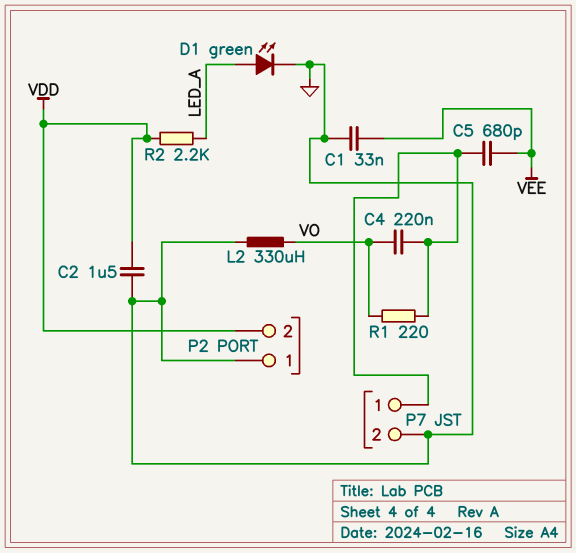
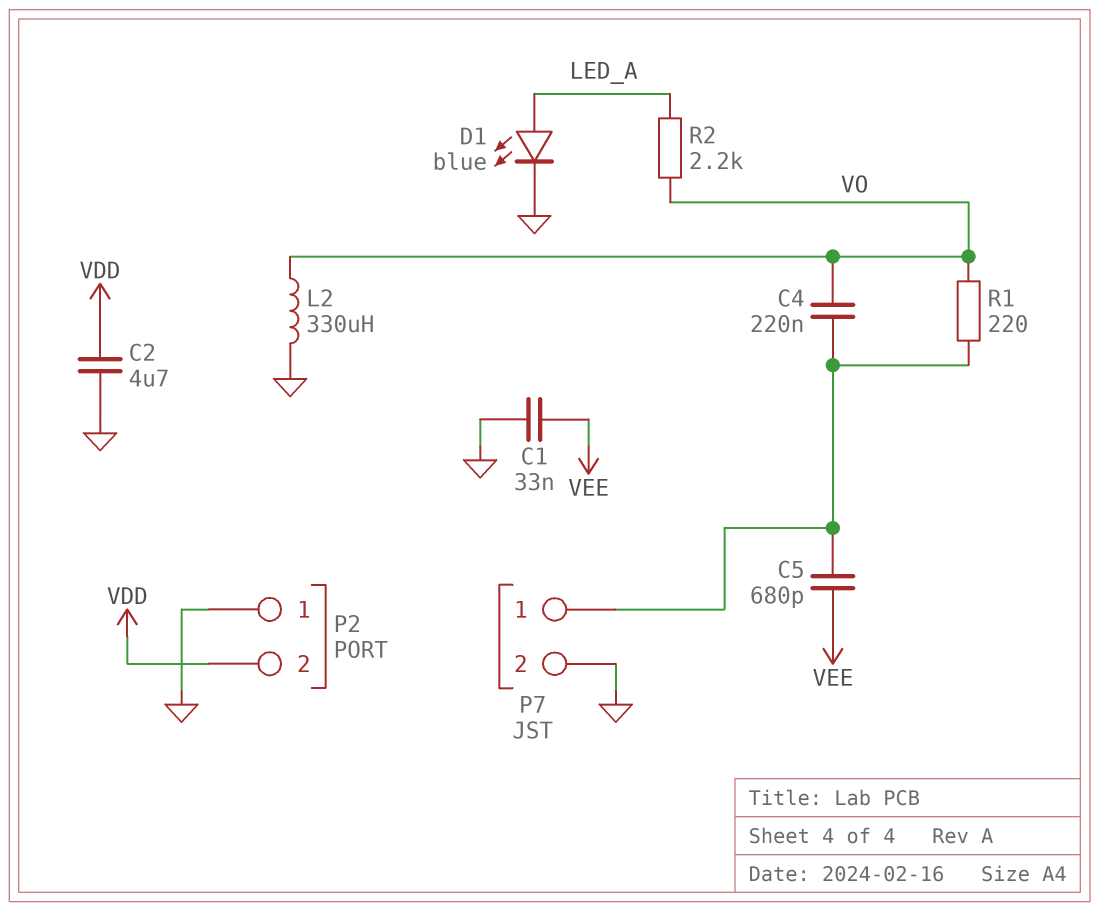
C2: 1.5uF (GND, VDD) -> 4.7uF (GND, VDD)
D1: LED green (A LED_A, K GND) -> LED blue (A LED_A, K GND)
R2: 2.2k (LED_A, VDD) -> 2.2k (LED_A, VO)

